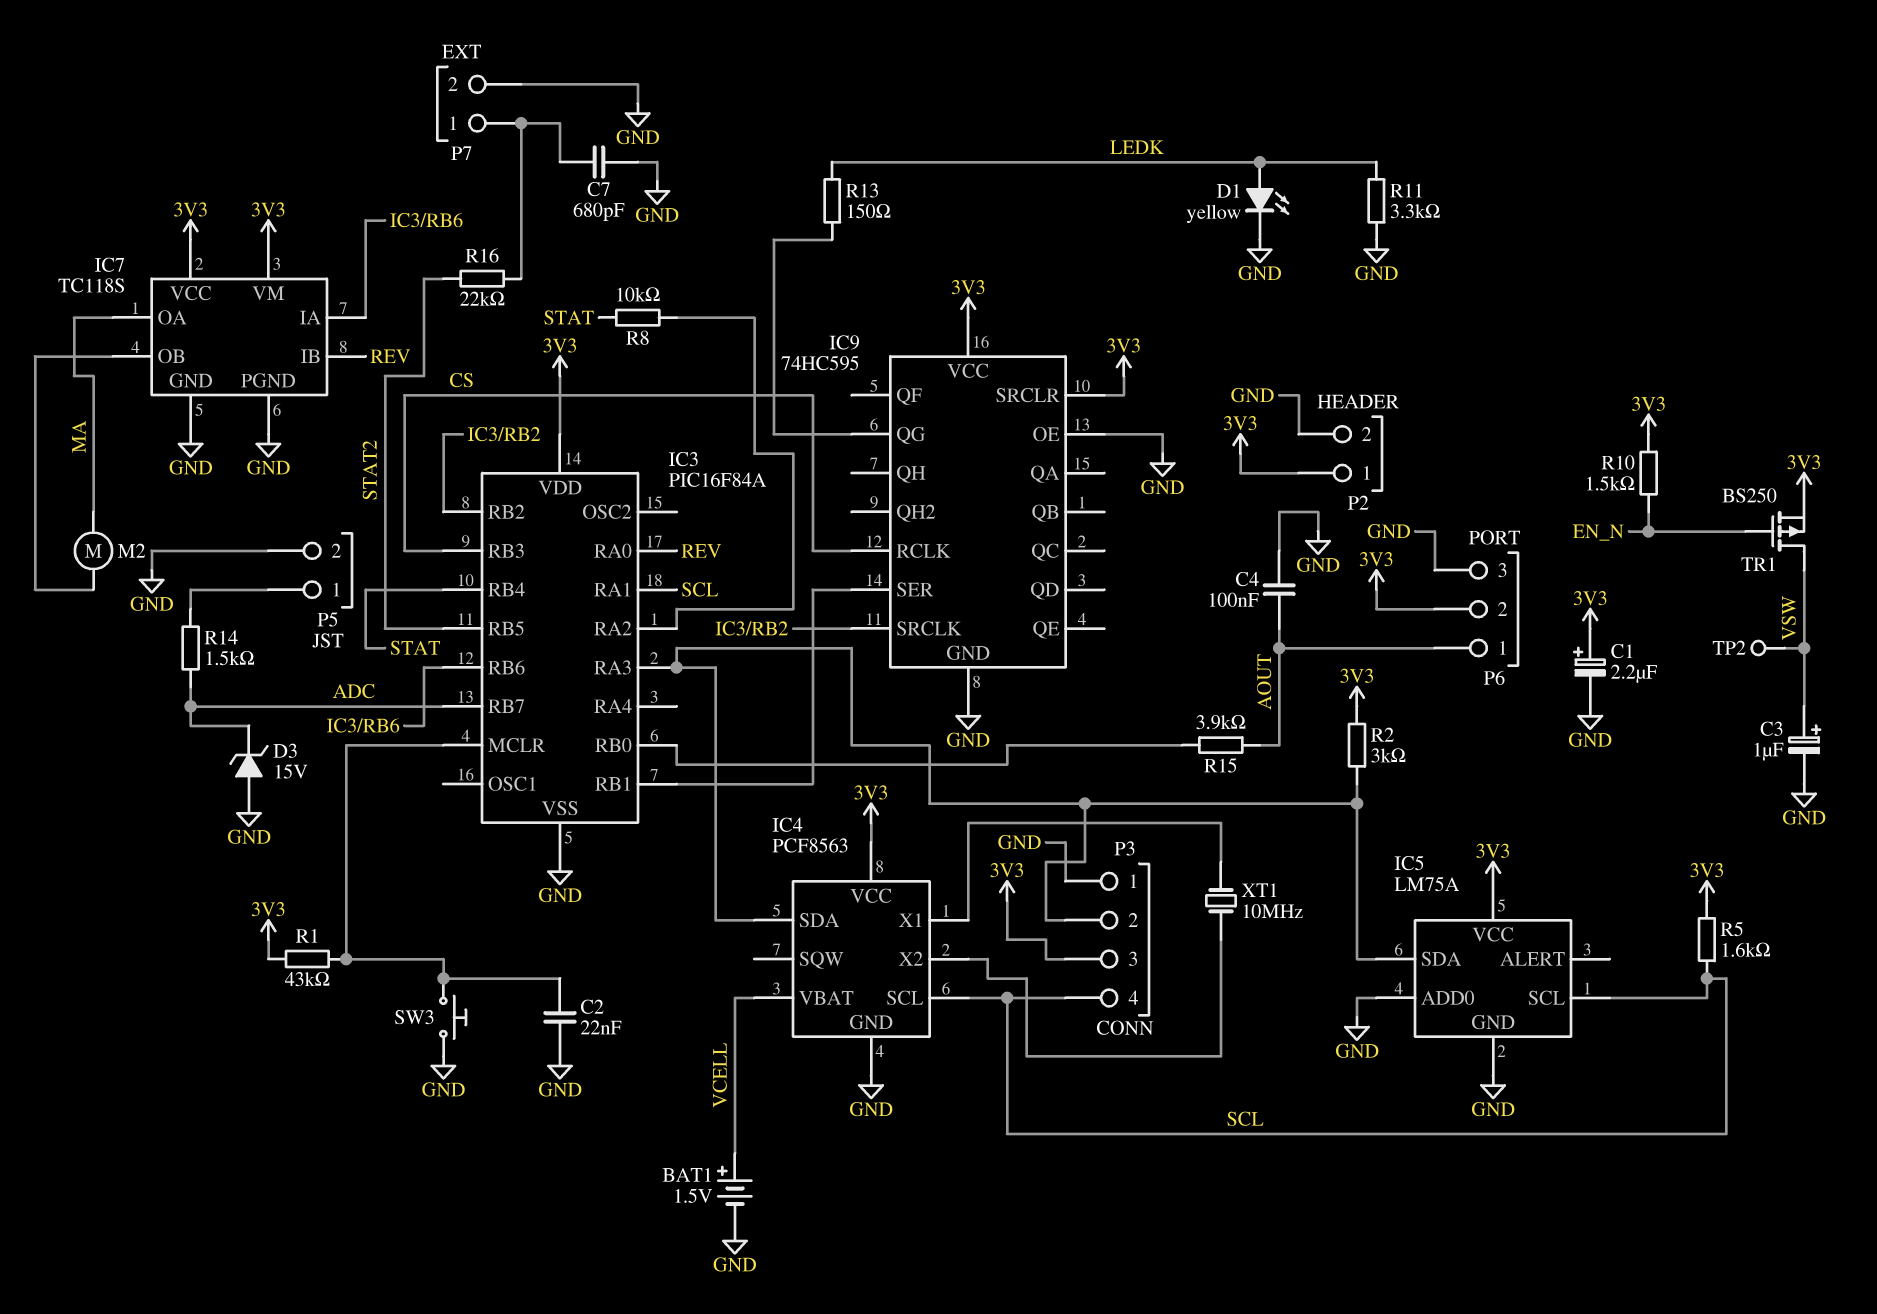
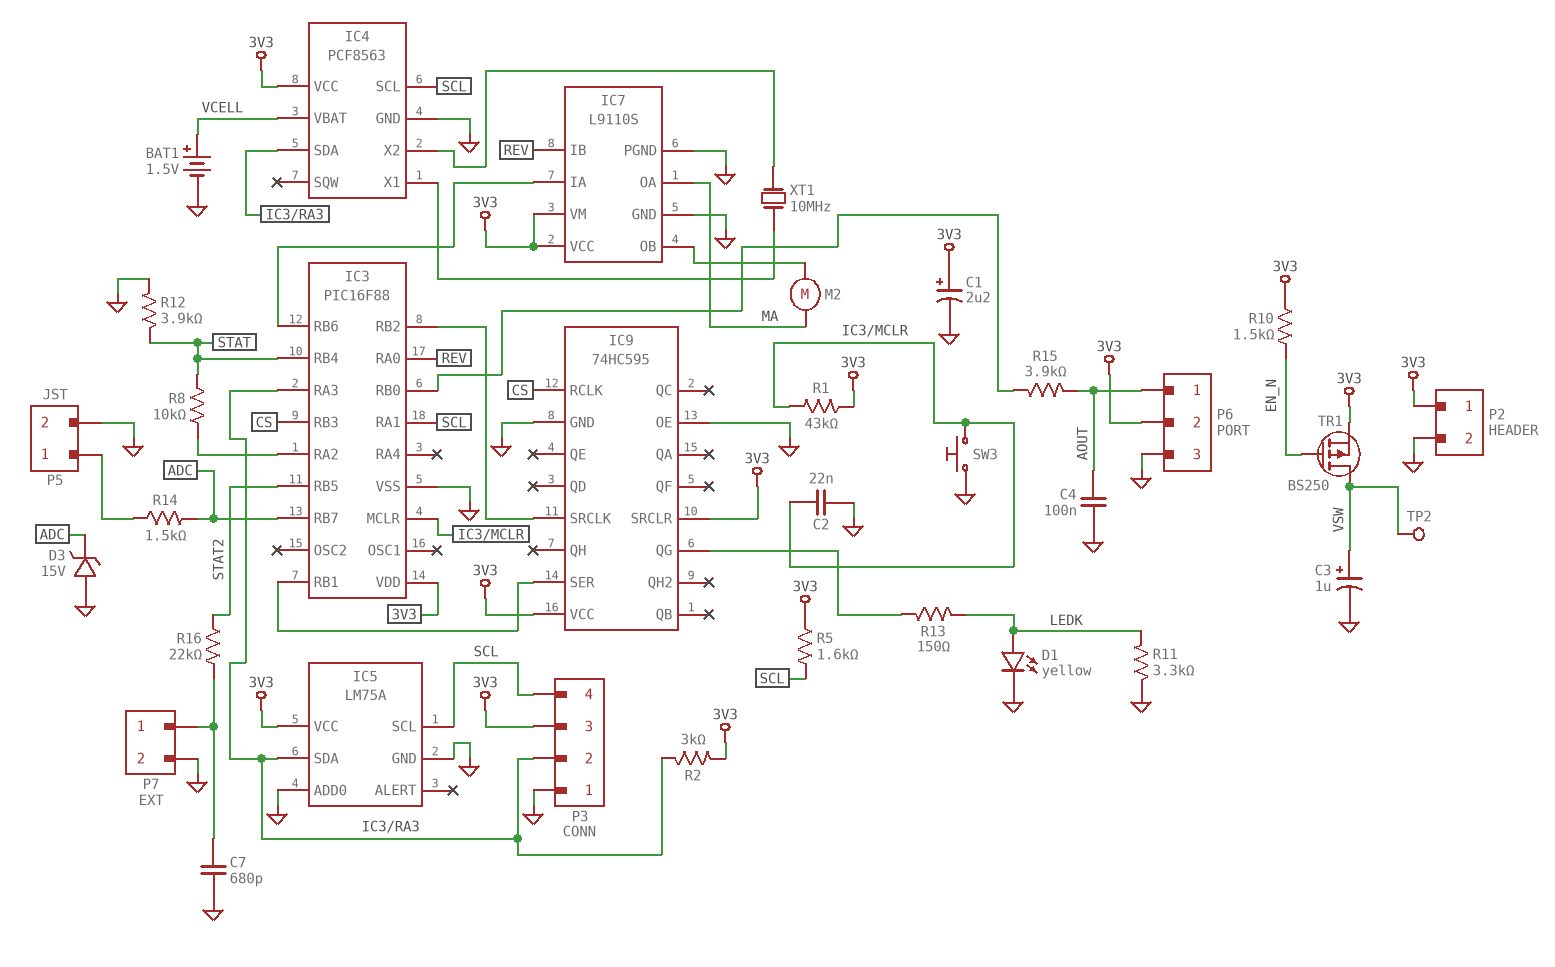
IC3: PIC16F84A -> PIC16F88
IC7: TC118S -> L9110S
R12: none -> 3.9k (GND, STAT)

